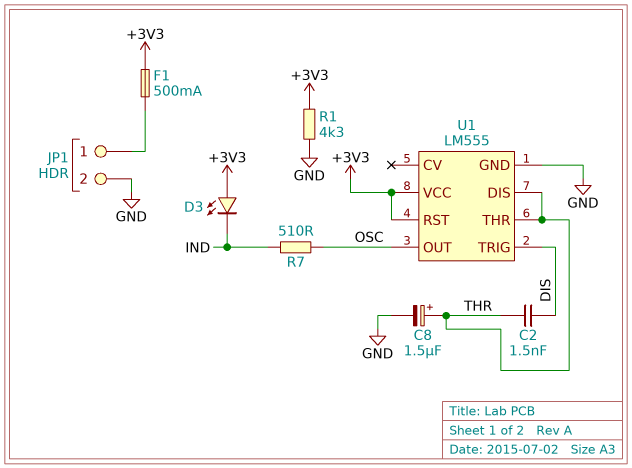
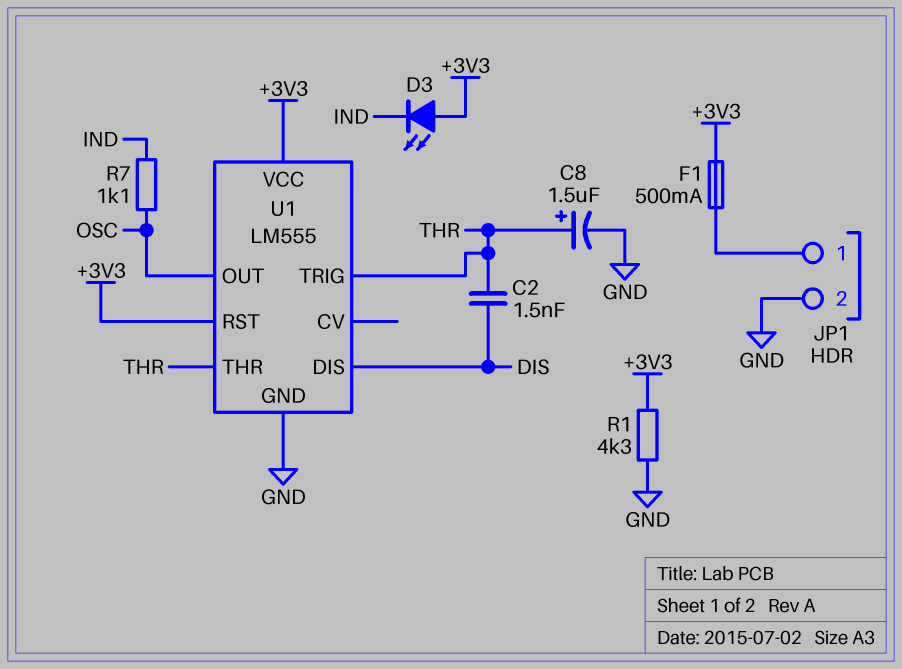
R7: 510 (IND, OSC) -> 1.1k (IND, OSC)
U1 pin DIS: THR -> DIS
U1 pin TRIG: DIS -> THR

